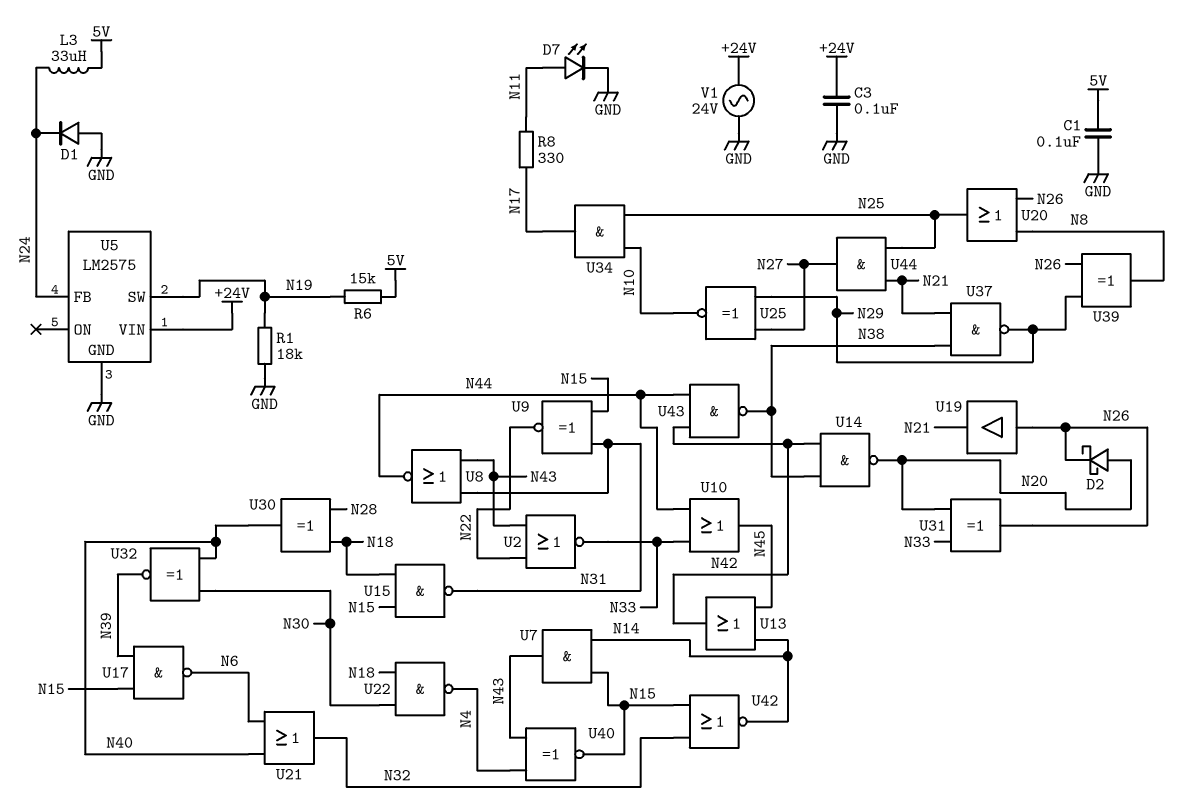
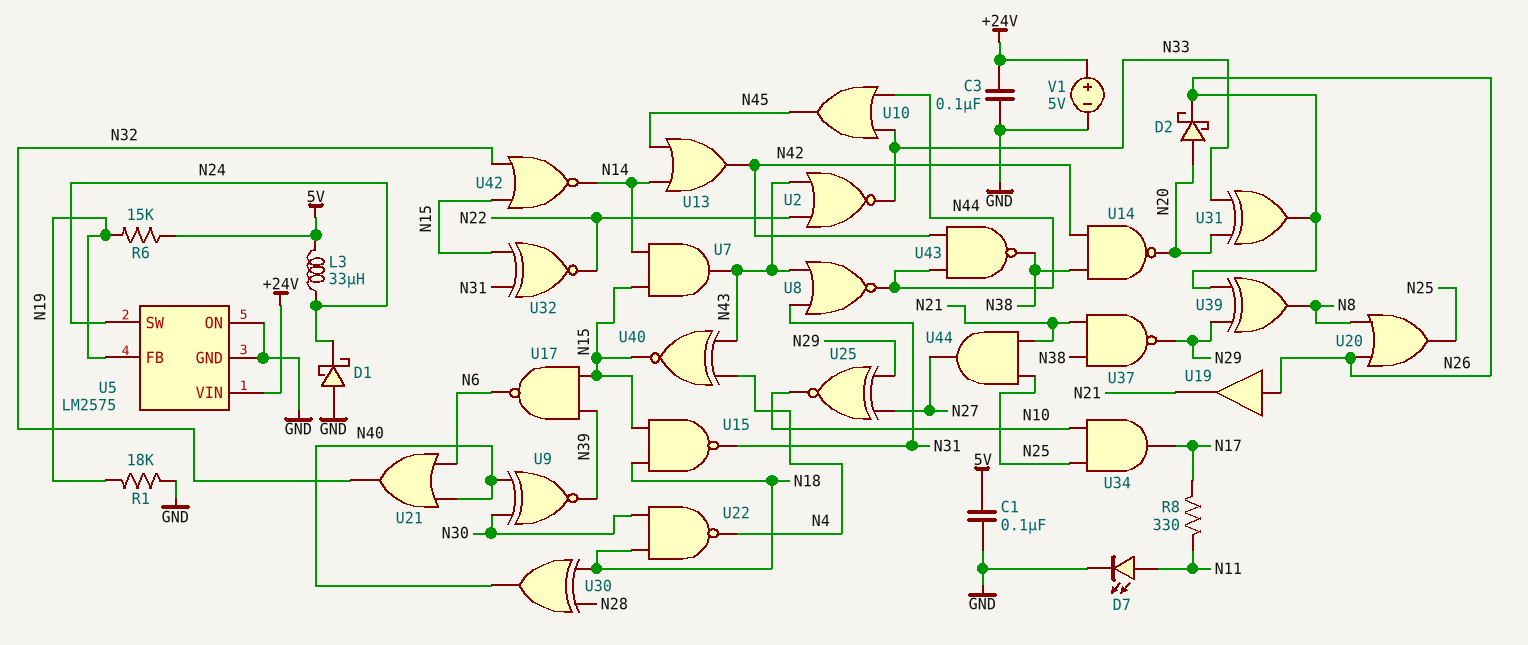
D1: diode (A GND, K N24) -> schottky (A GND, K N24)
U5 pin FB: N24 -> N19
U5 pin ON: none -> GND
U5 pin SW: N19 -> N24
U9: XNOR (in N15, in N31, out N22) -> XNOR (in N30, in N40, out N39)
U32: XNOR (in N30, in N40, out N39) -> XNOR (in N15, in N31, out N22)
V1: AC 24V (+24V, GND) -> 5V (plus +24V, minus GND)

